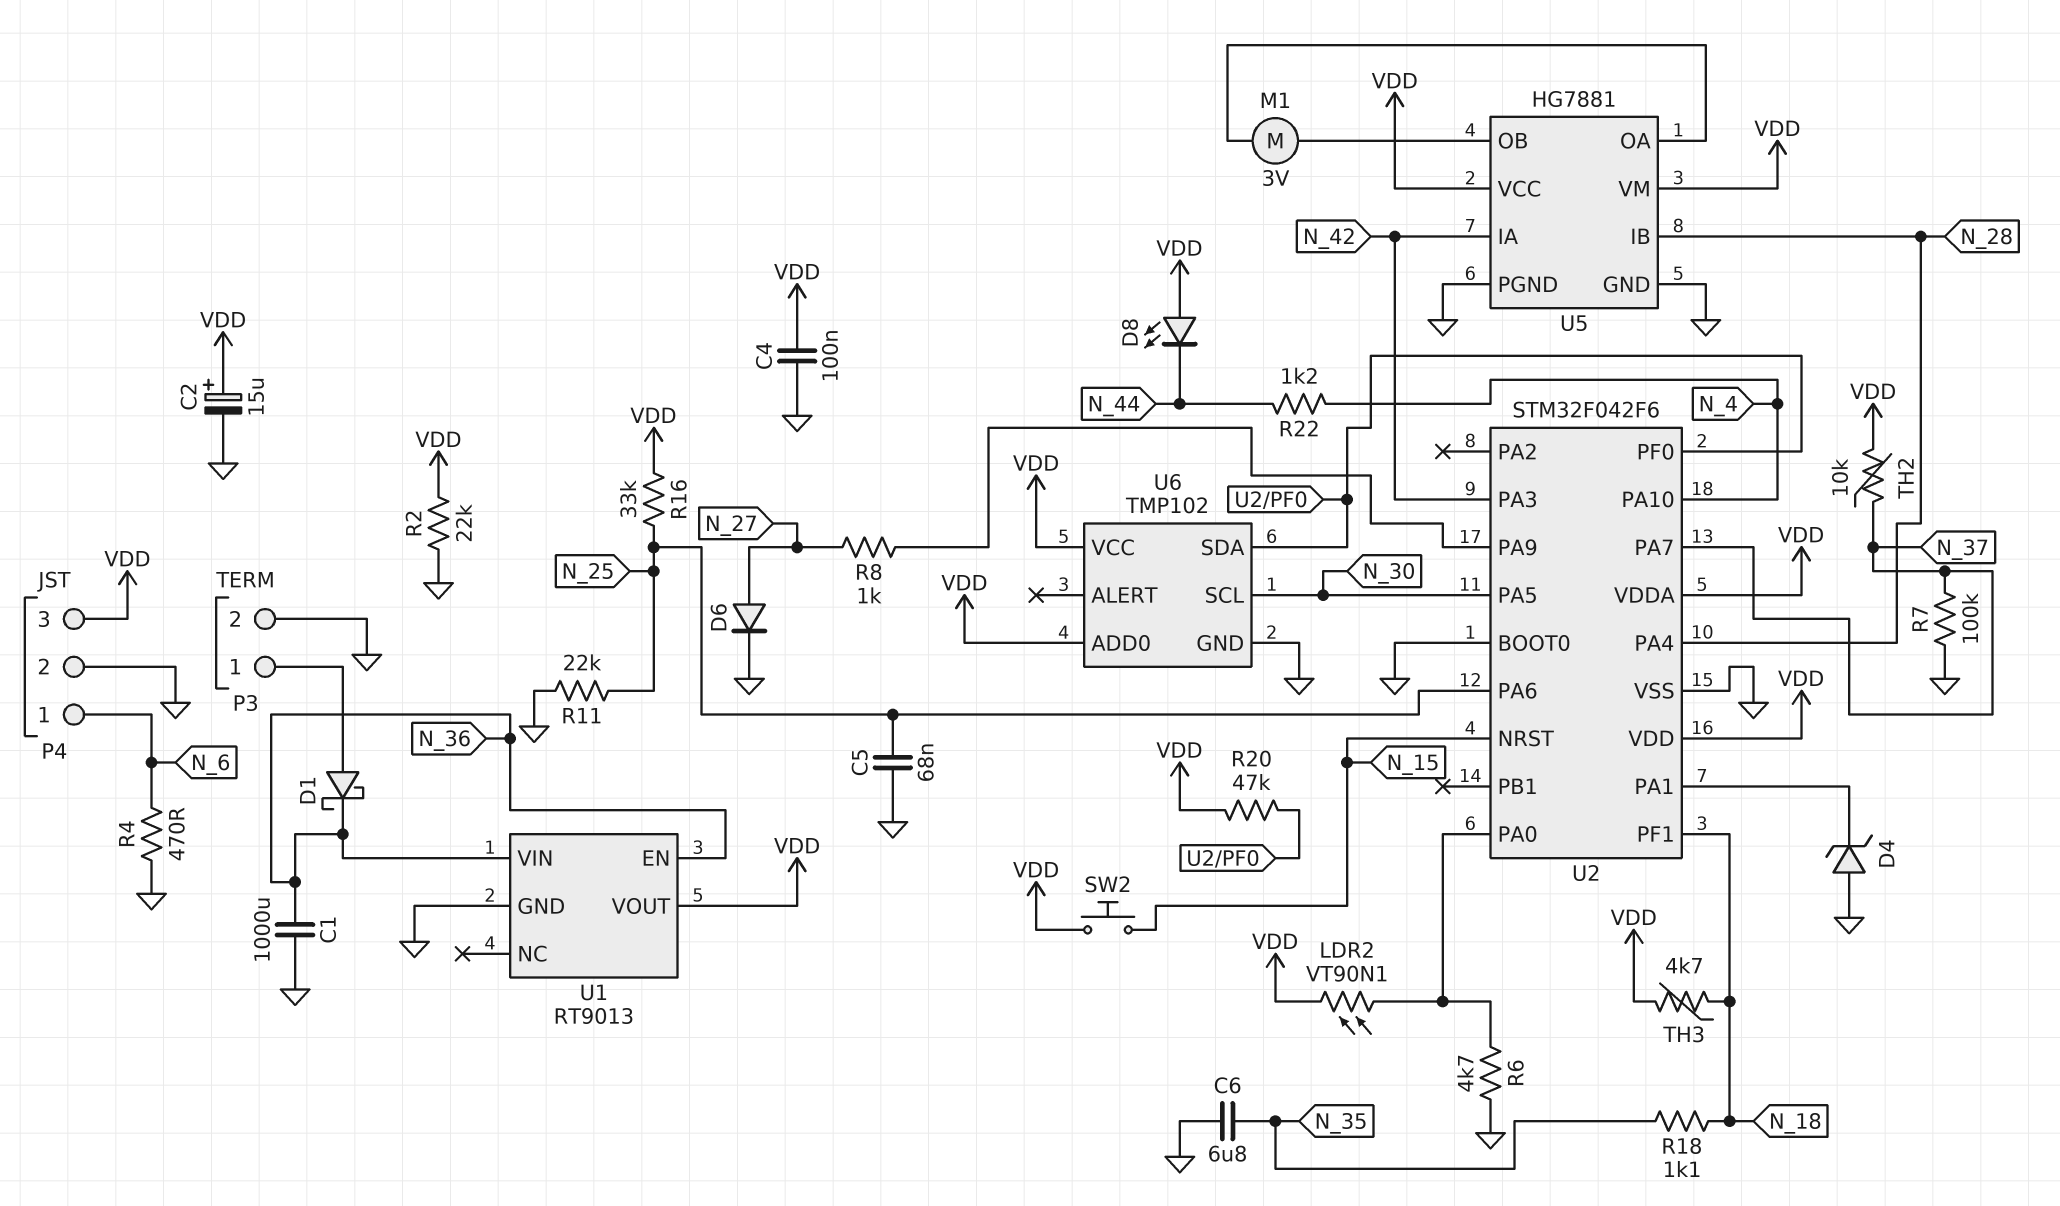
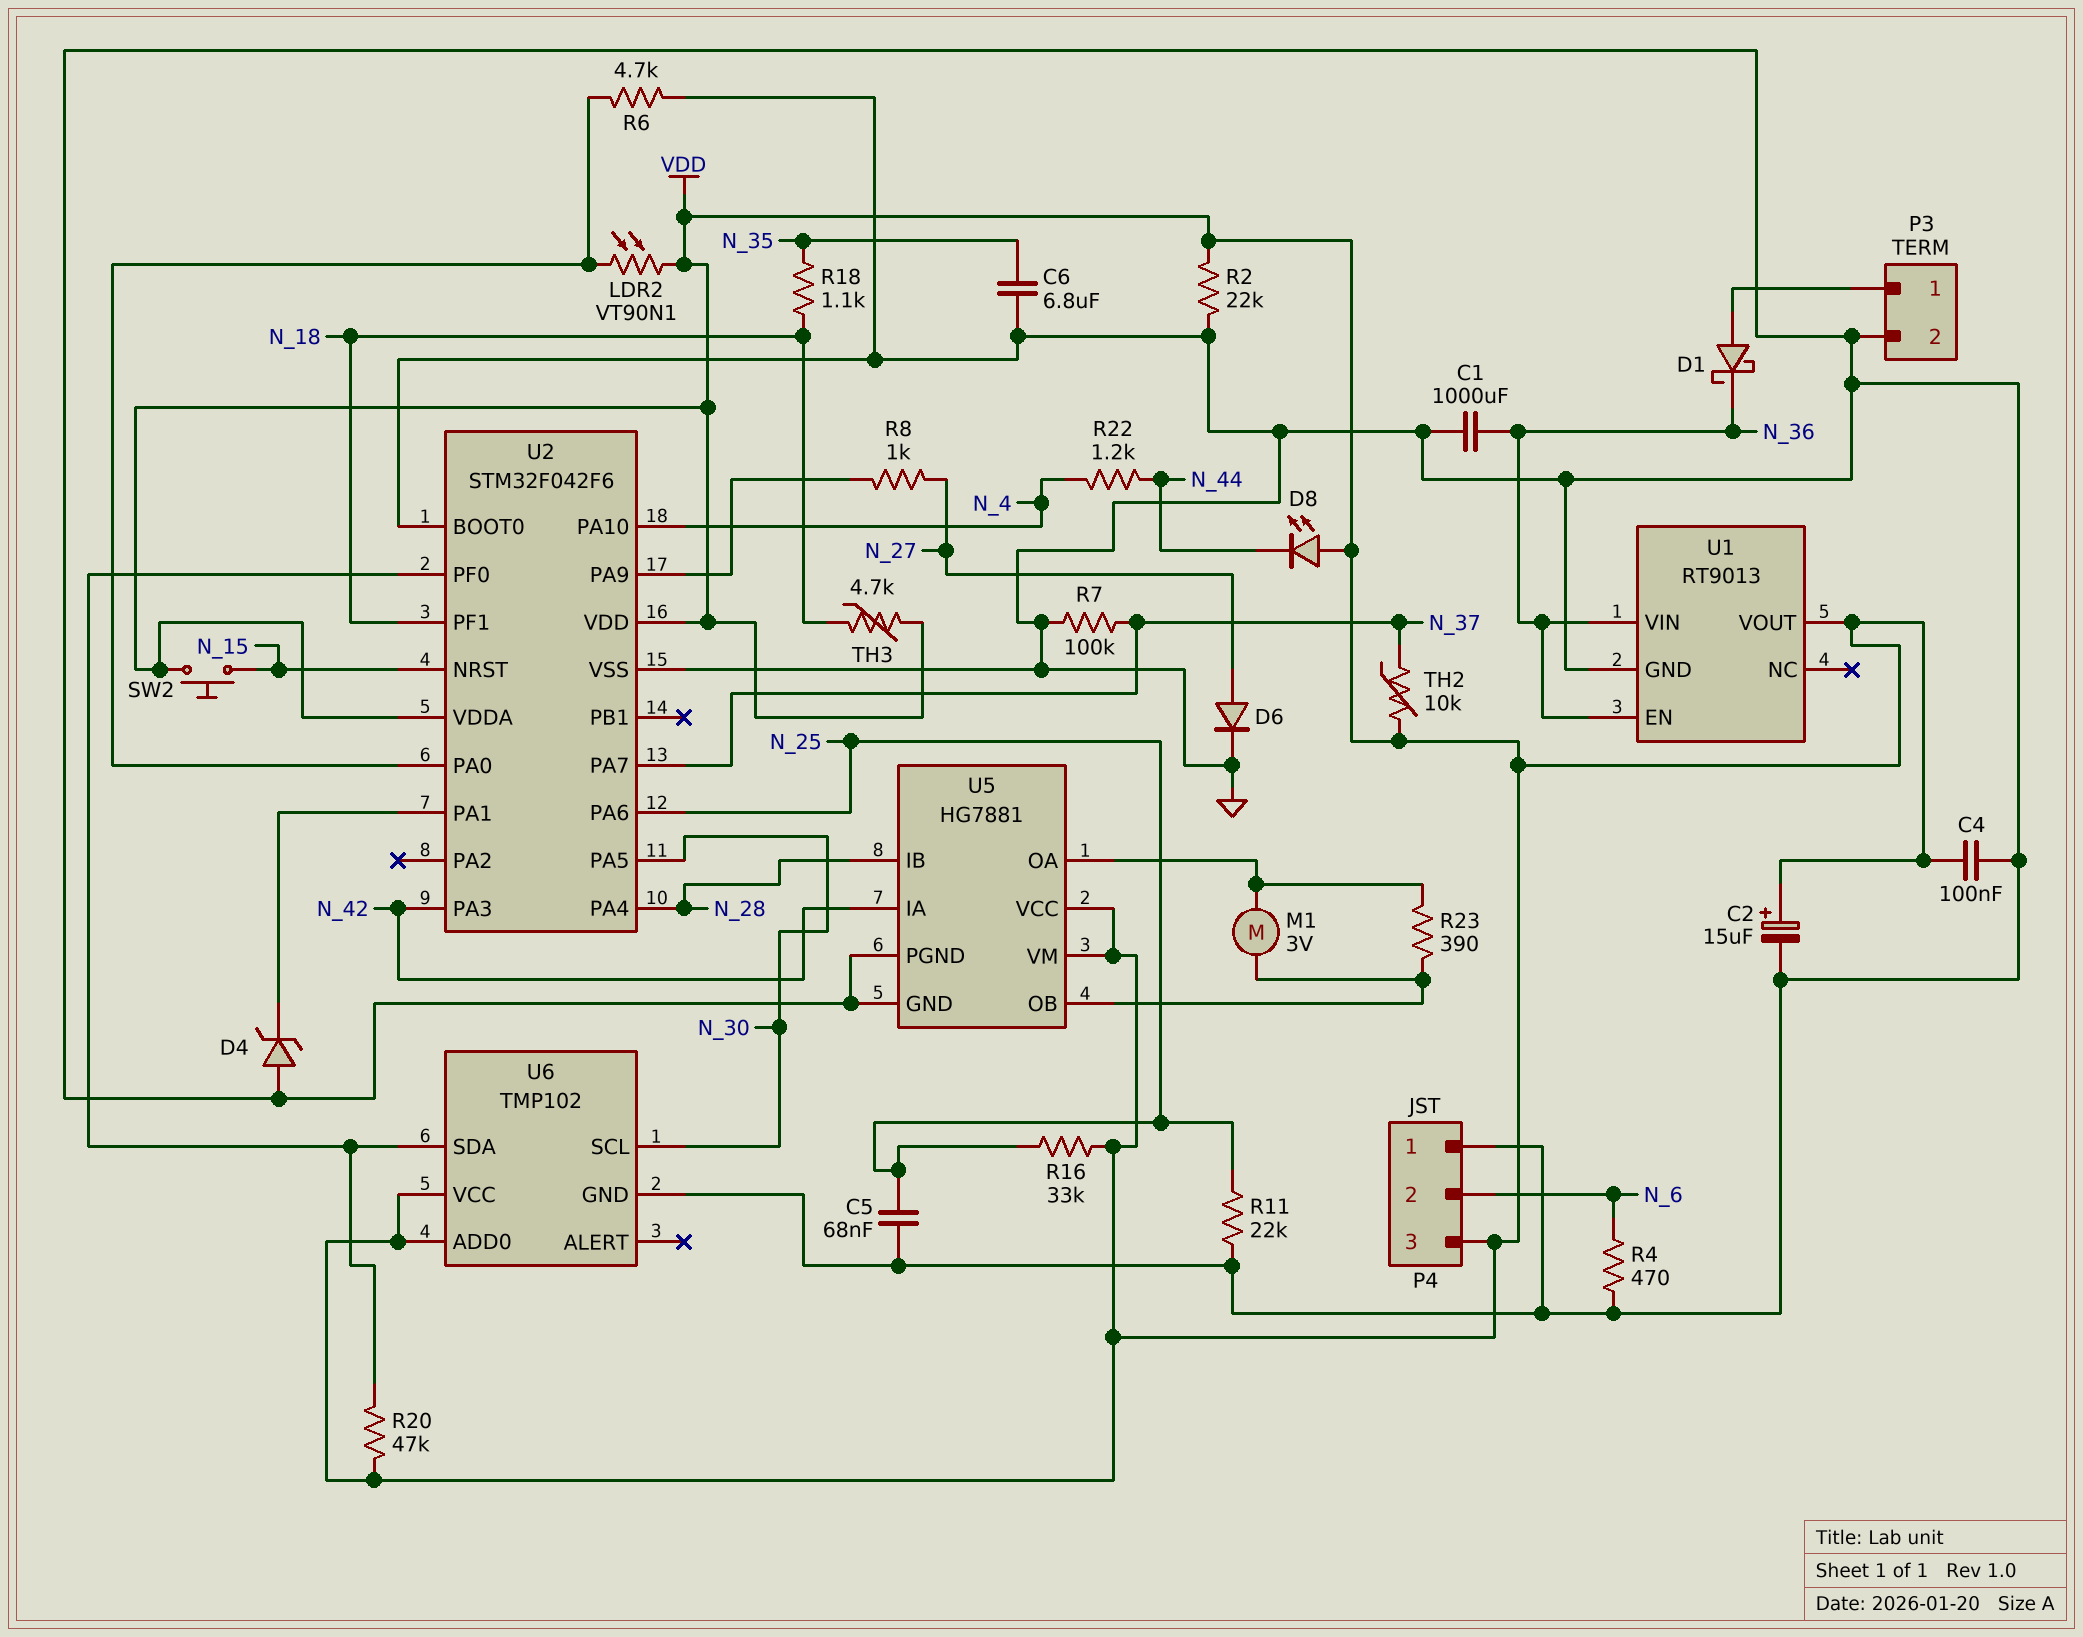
P4 pin 1: N_6 -> GND
P4 pin 2: GND -> N_6
R23: none -> 390 (U5/OA, U5/OB)

